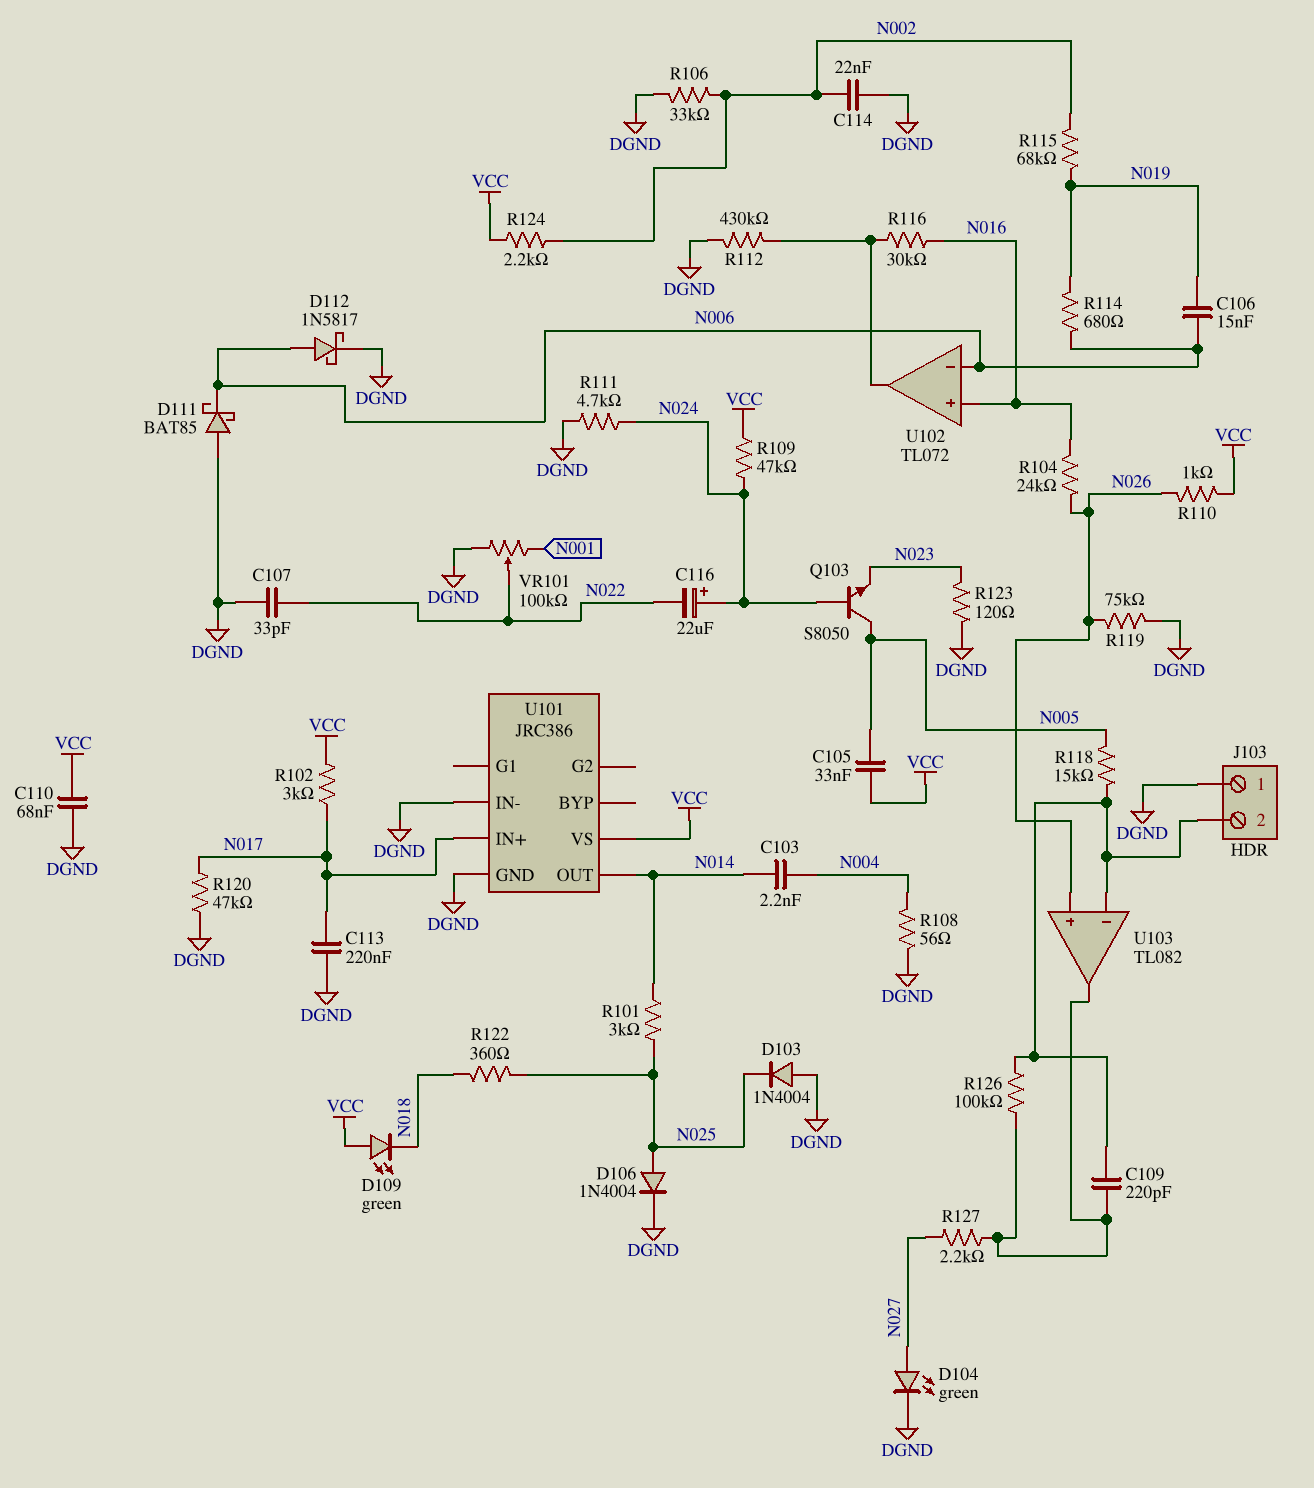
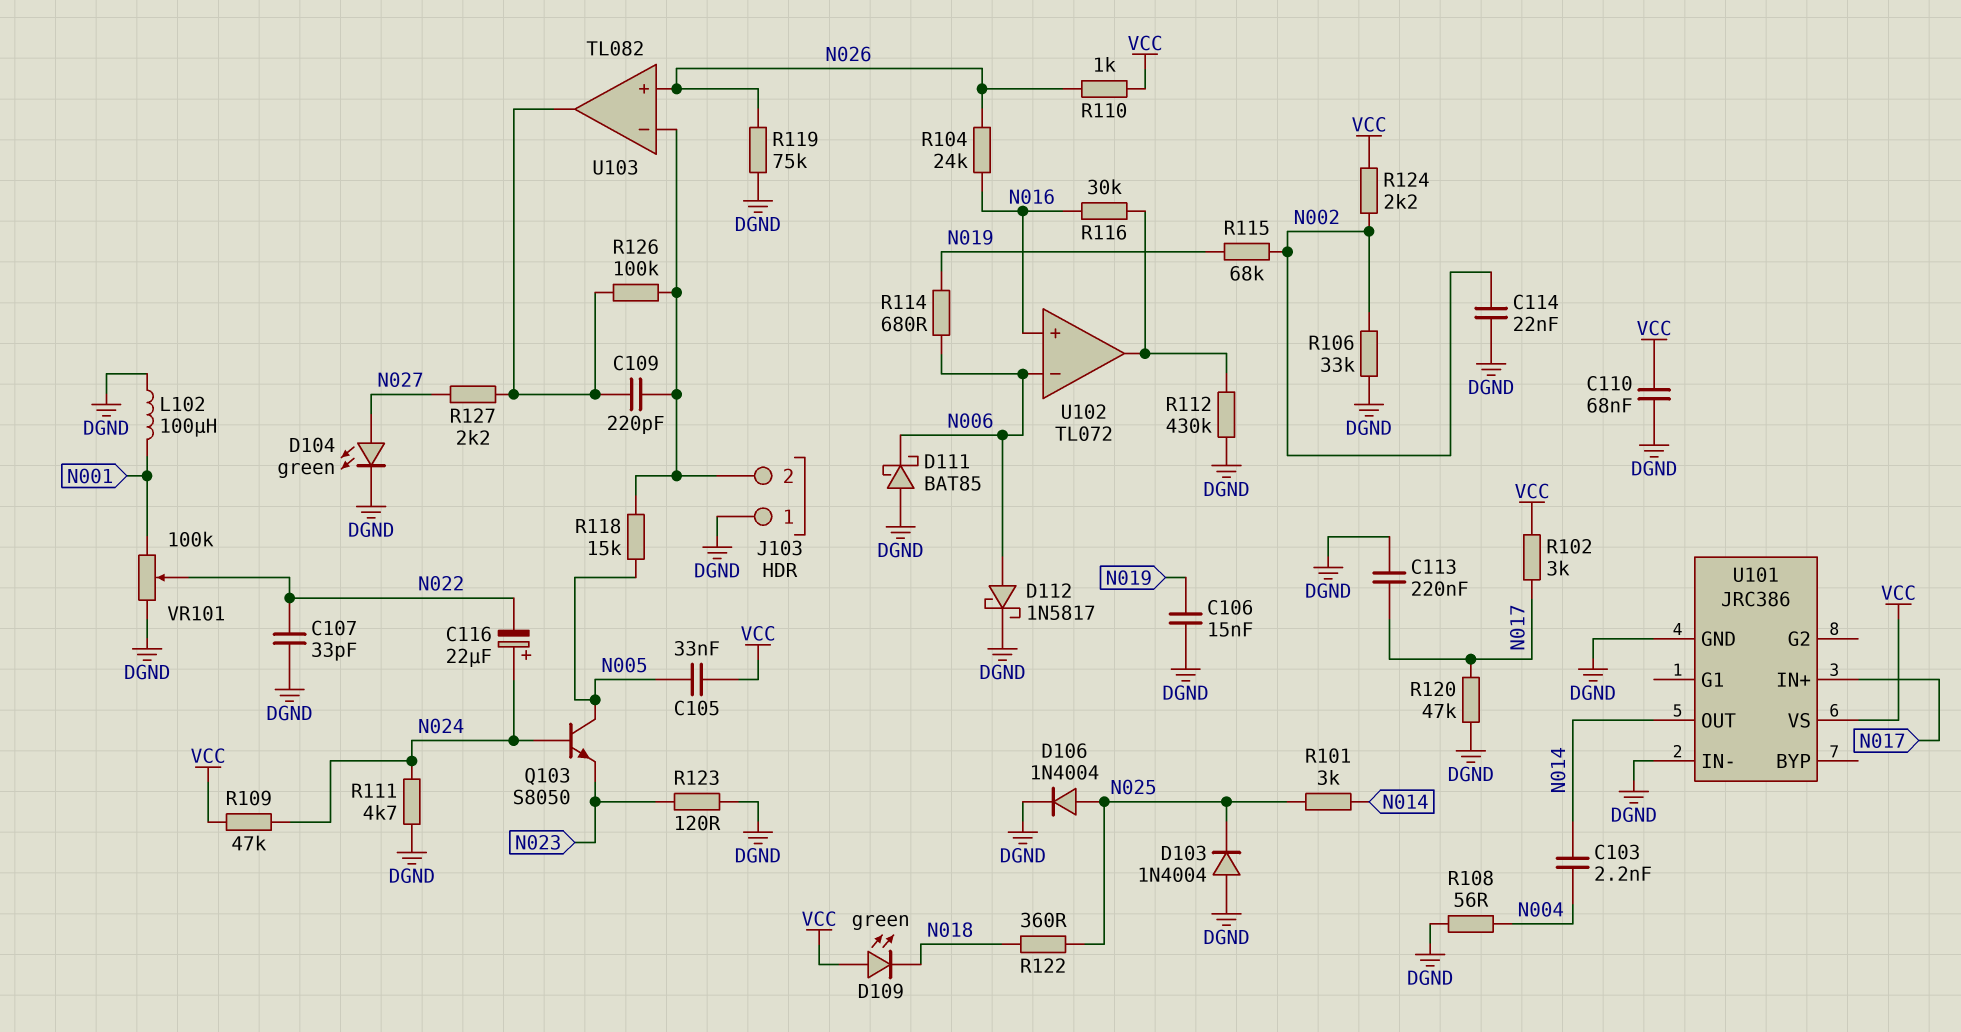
C106: 15nF (N006, N019) -> 15nF (DGND, N019)
L102: none -> 100uH (DGND, N001)

